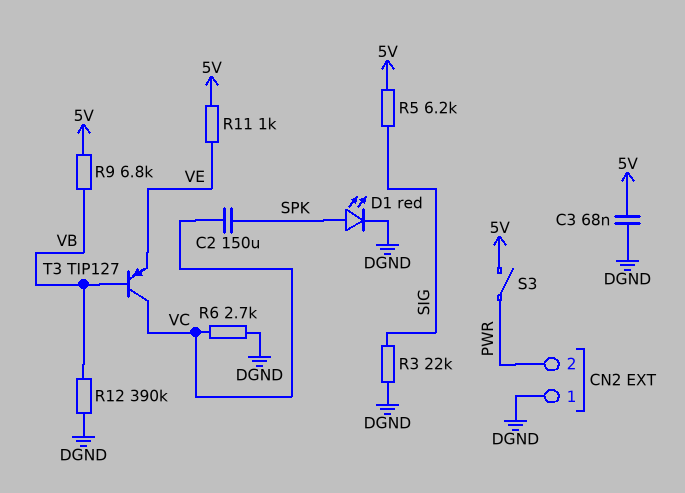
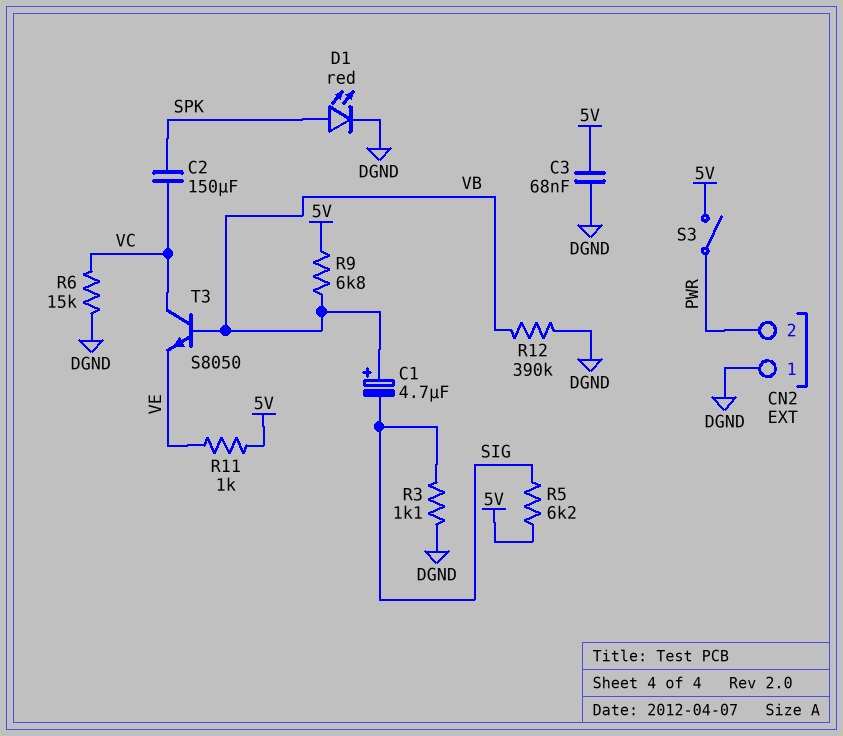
C1: none -> 4.7uF (plus VB, minus SIG)
R3: 22k (DGND, SIG) -> 1.1k (DGND, SIG)
R6: 2.7k (DGND, VC) -> 15k (DGND, VC)
T3: PNP TIP127 (B VB, C VC, E VE) -> NPN S8050 (B VB, C VC, E VE)

